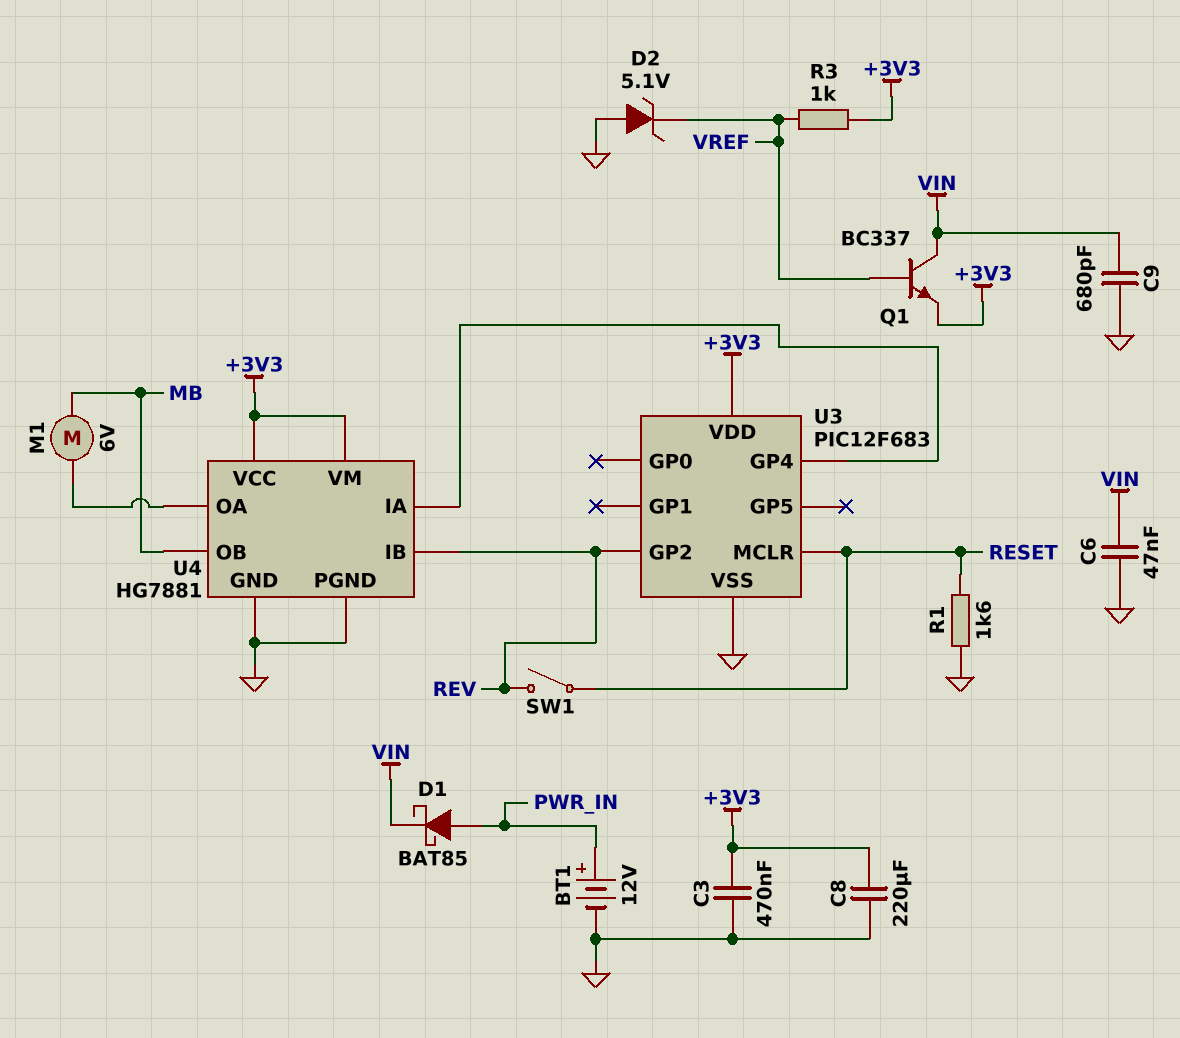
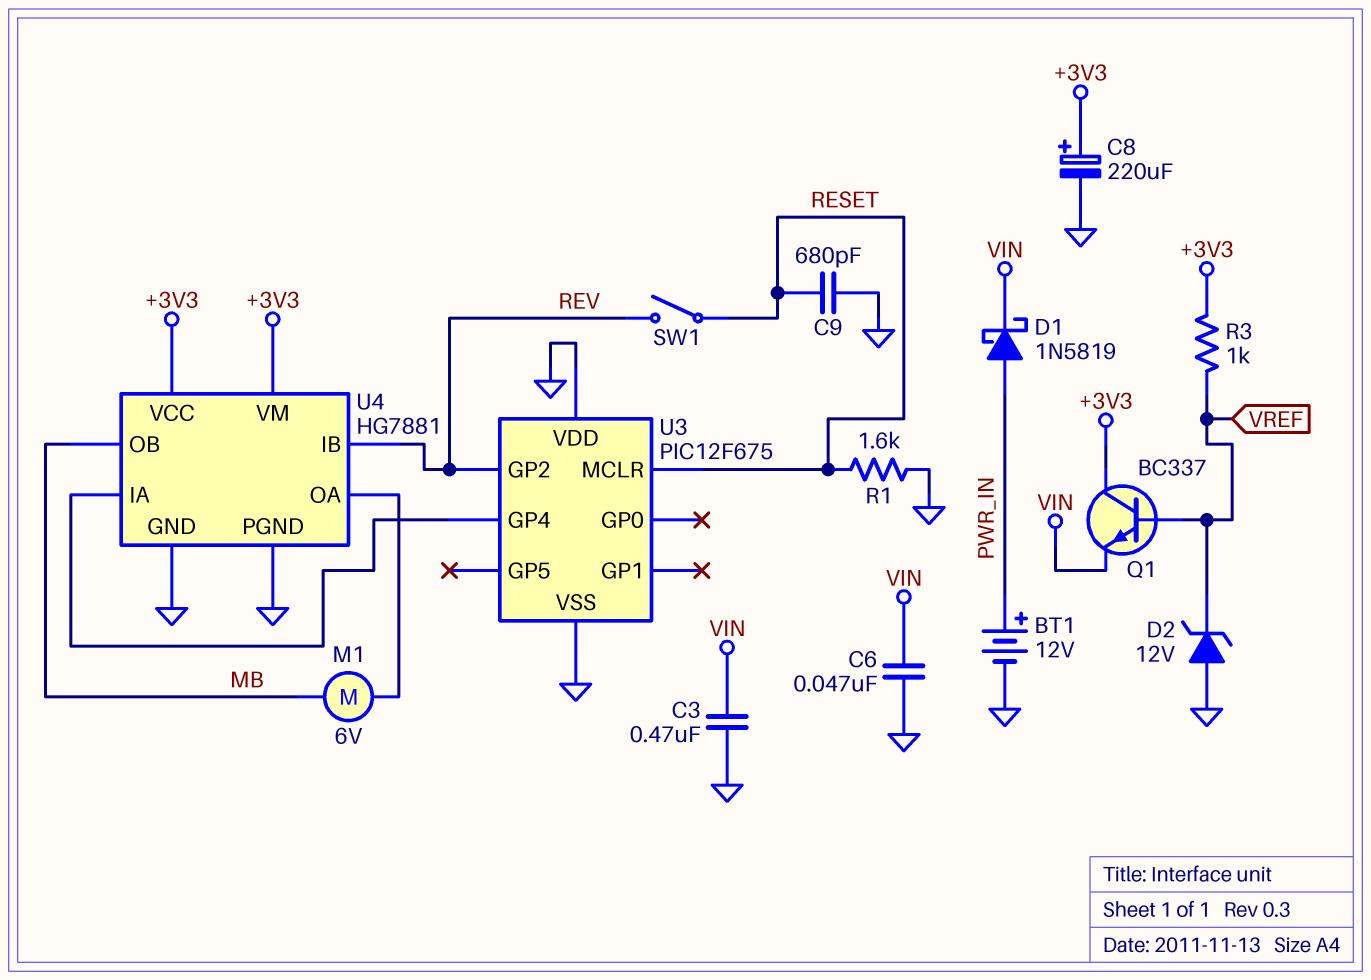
C3: 470nF (+3V3, GND) -> 470nF (GND, VIN)
C8: 220uF (+3V3, GND) -> 220uF (plus +3V3, minus GND)
C9: 680pF (GND, VIN) -> 680pF (GND, RESET)
D1: schottky BAT85 (A PWR_IN, K VIN) -> schottky 1N5819 (A PWR_IN, K VIN)
D2: zener 5.1V (A GND, K VREF) -> zener 12V (A GND, K VREF)
Q1: NPN BC337 (B VREF, C VIN, E +3V3) -> NPN BC337 (B VREF, C +3V3, E VIN)
U3: PIC12F683 -> PIC12F675
U3 pin VDD: +3V3 -> GND

